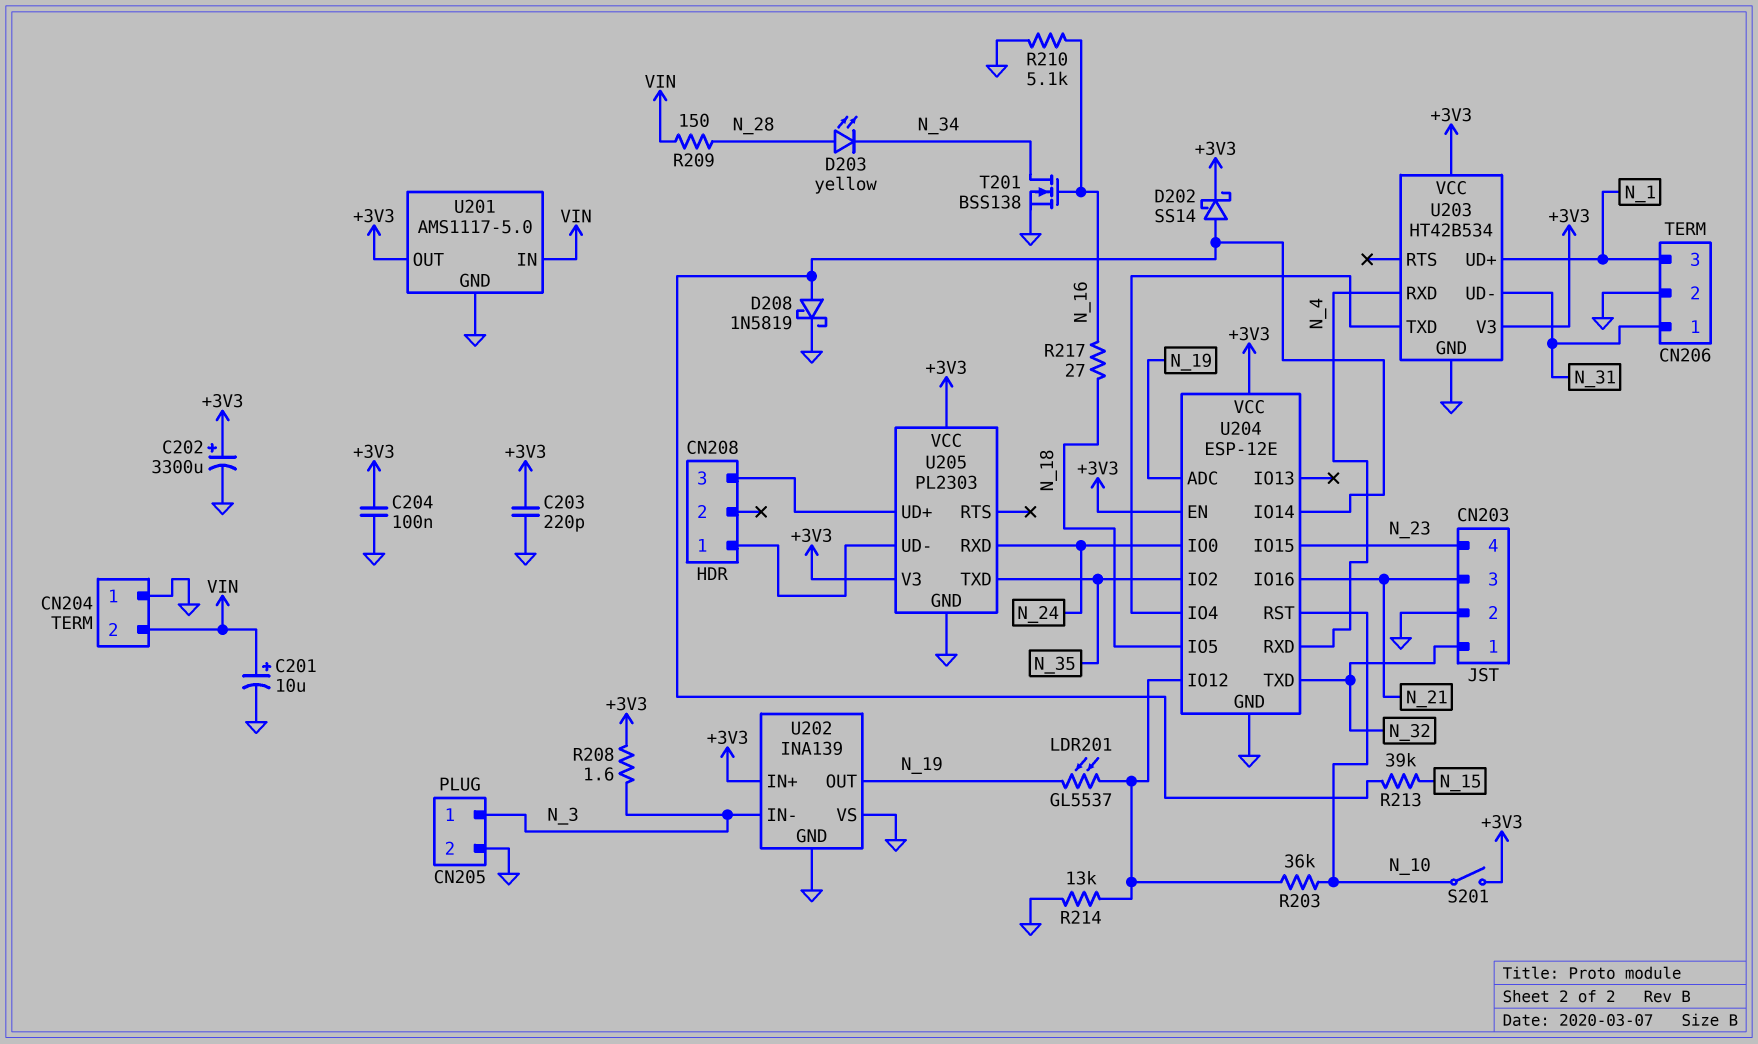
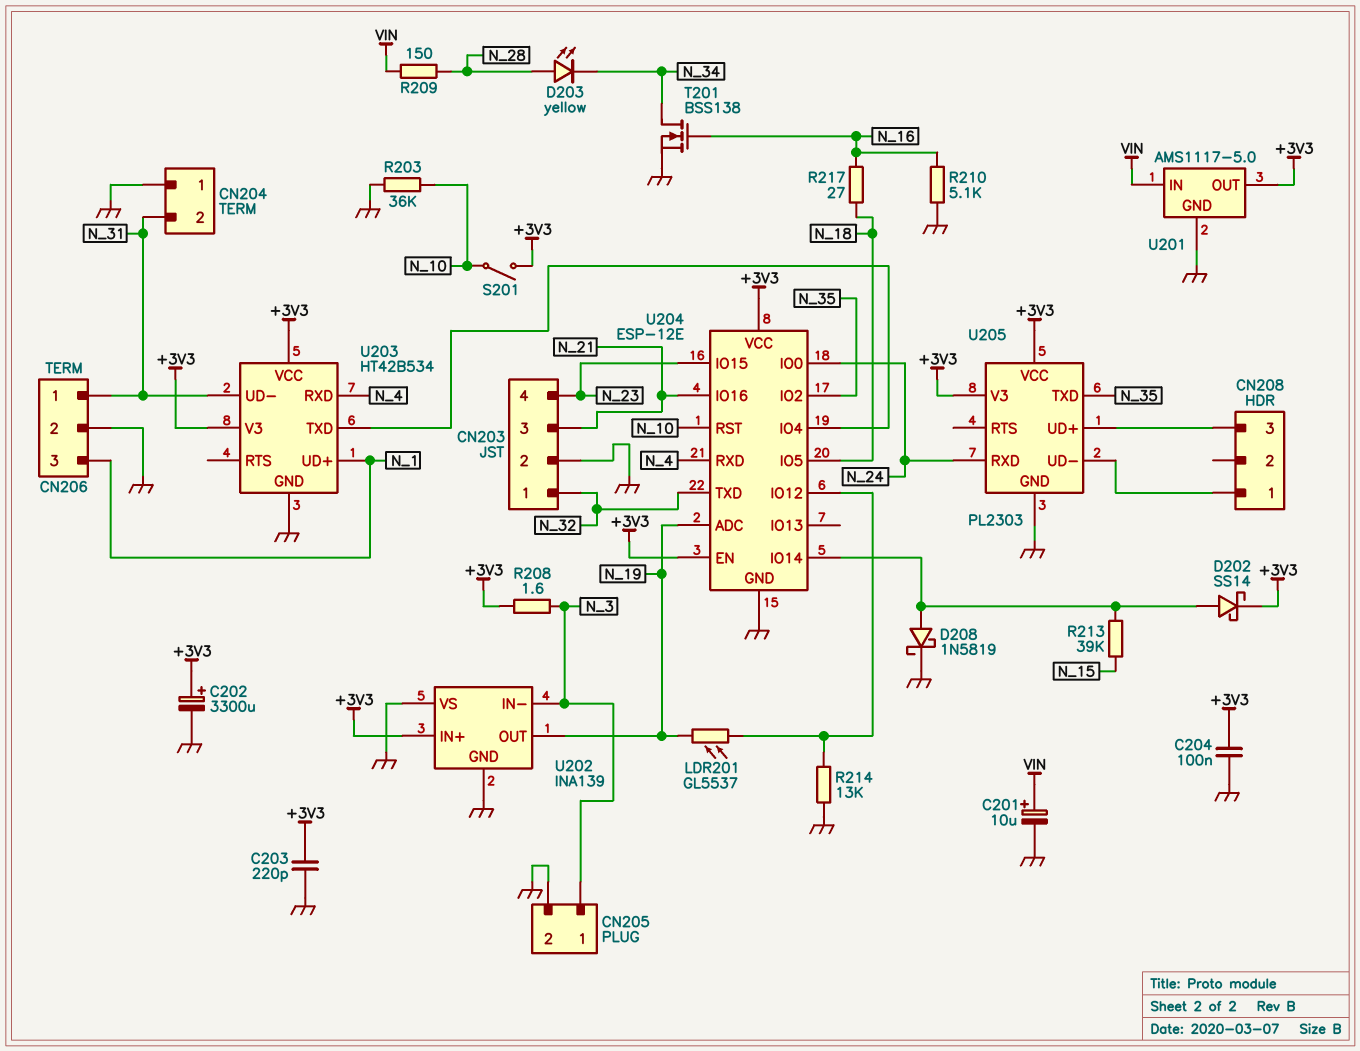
CN204 pin 2: VIN -> N_31
R203: 36k (N_10, U204/IO12) -> 36k (GND, N_10)

